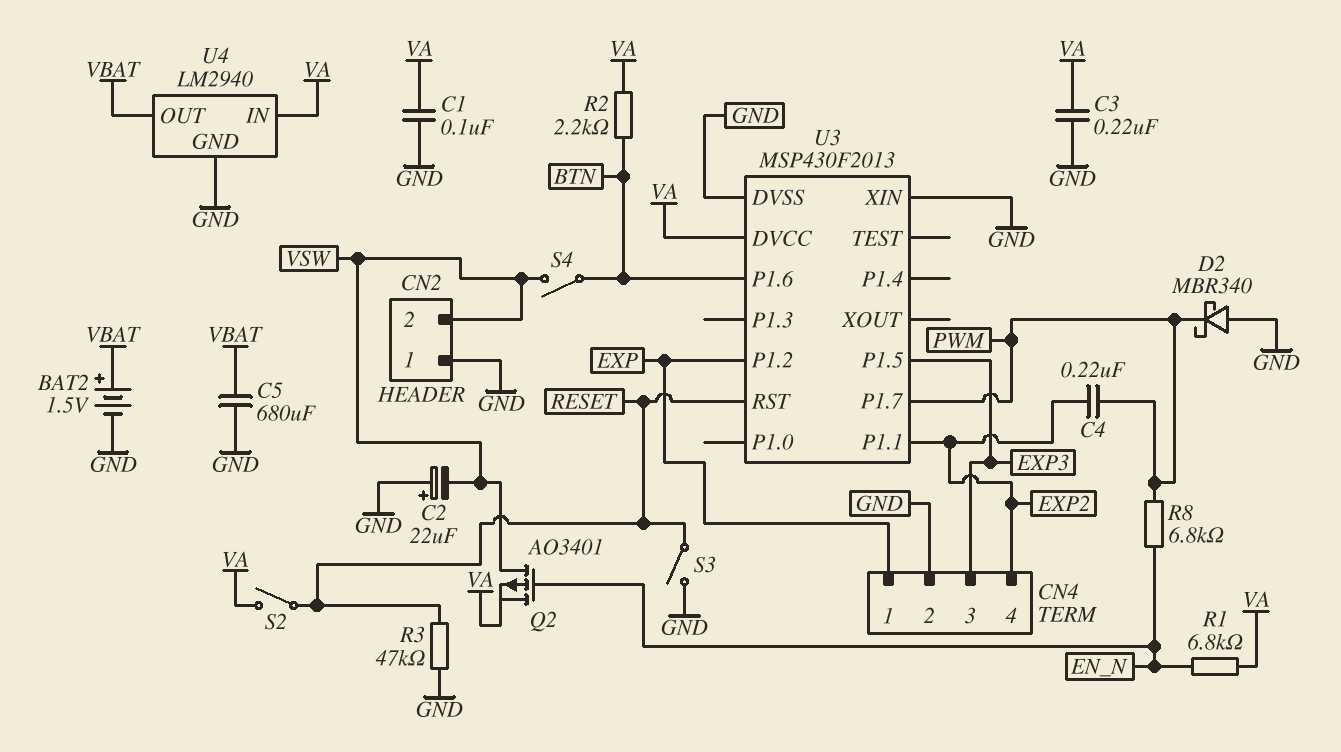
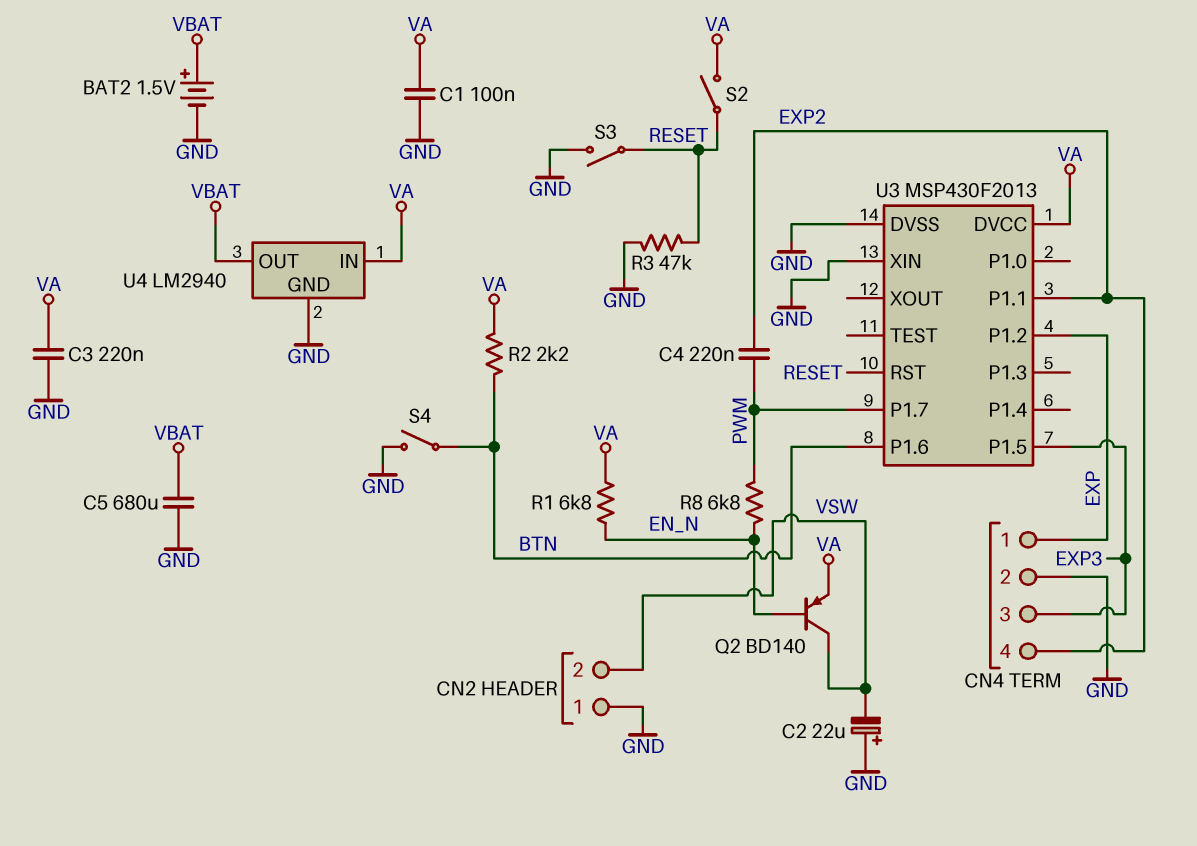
D2: schottky MBR340 (A GND, K PWM) -> none
Q2: PMOS AO3401 (G EN_N, D VSW, S VA) -> PNP BD140 (B EN_N, C VSW, E VA)
S4: switch (BTN, VSW) -> switch (BTN, GND)

